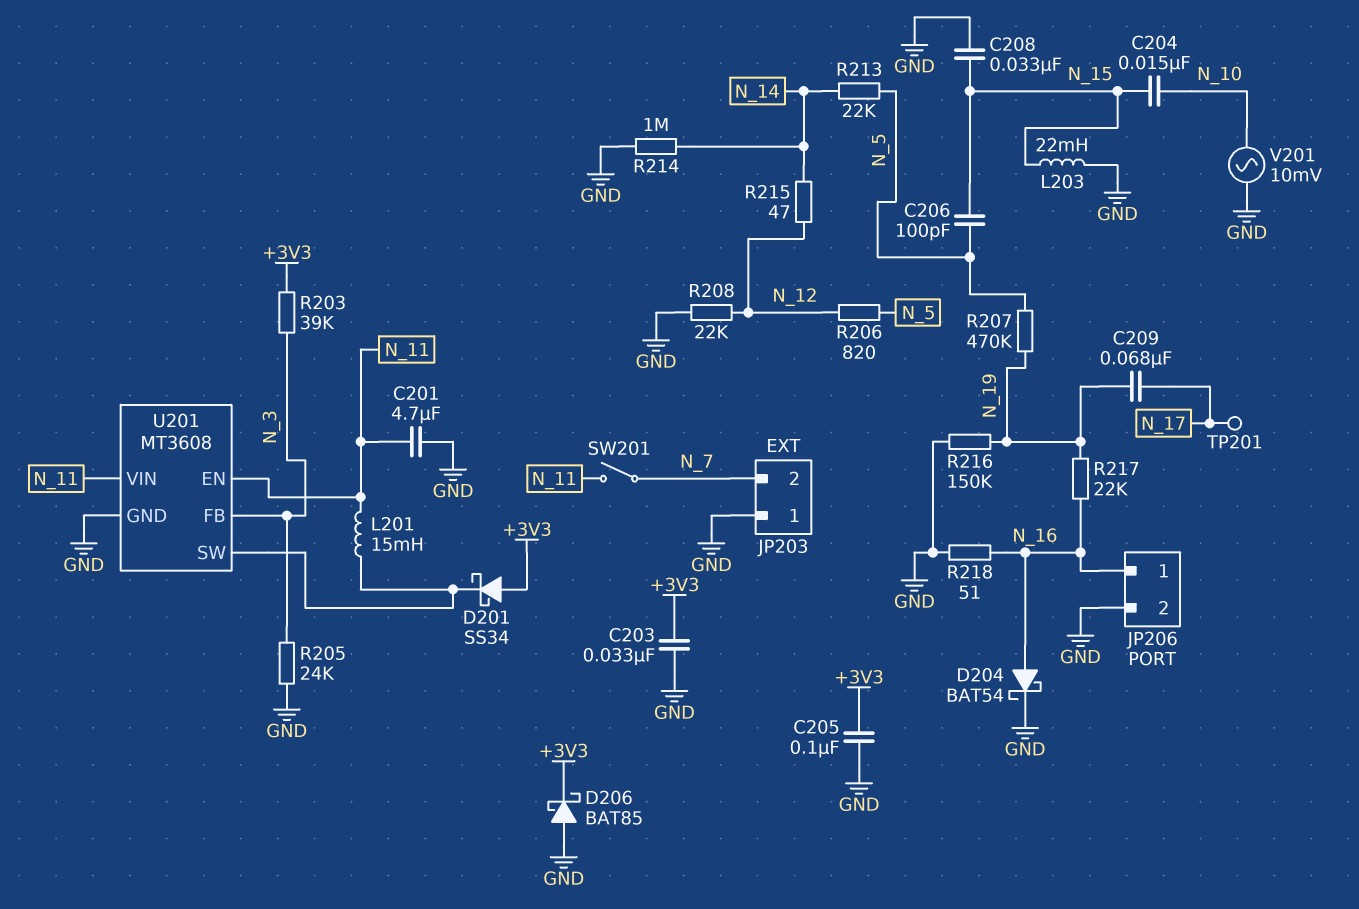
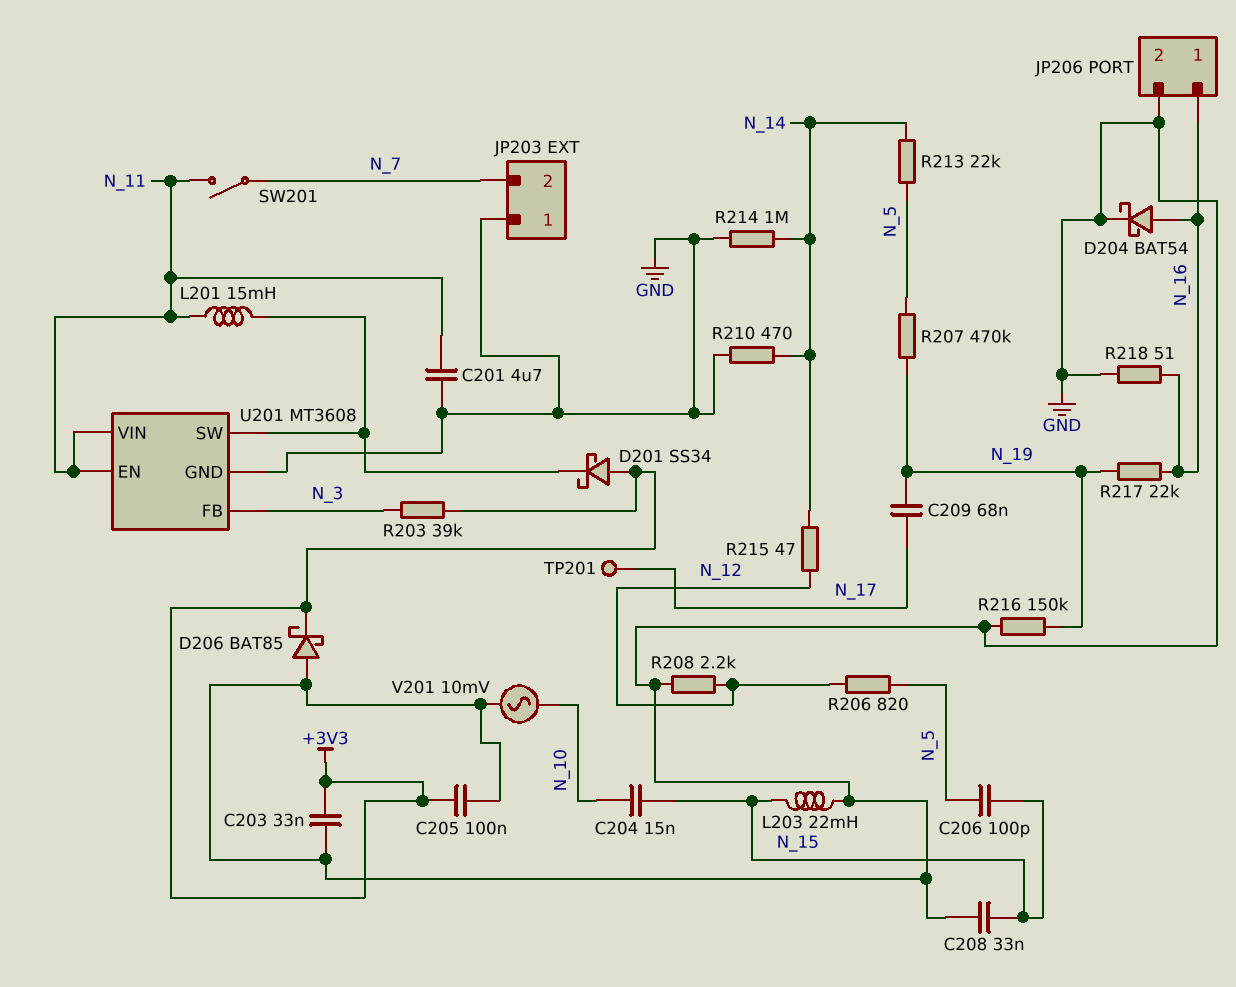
R205: 24k (GND, N_3) -> none
R208: 22k (GND, N_12) -> 2.2k (GND, N_12)
R210: none -> 470 (GND, N_14)

